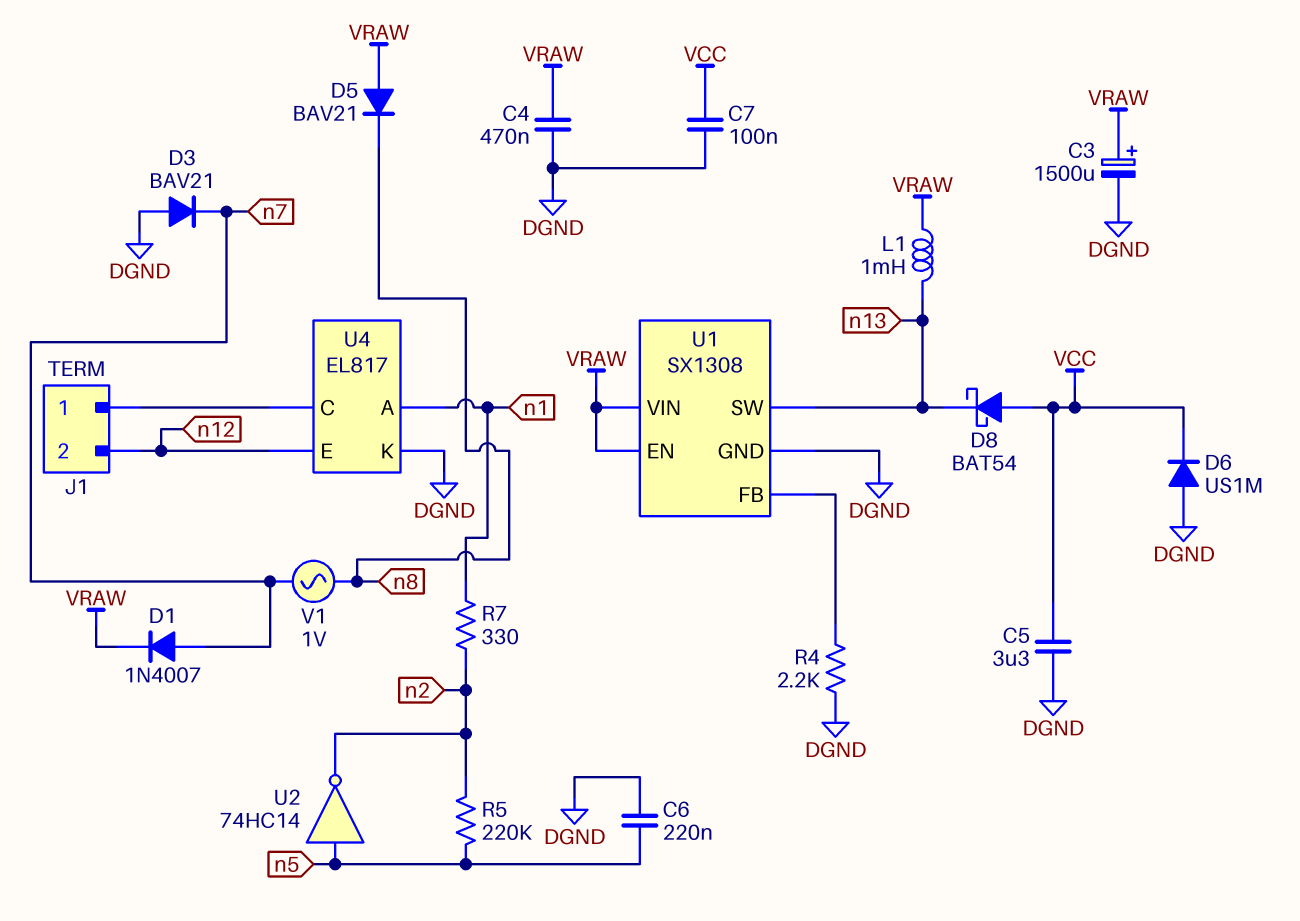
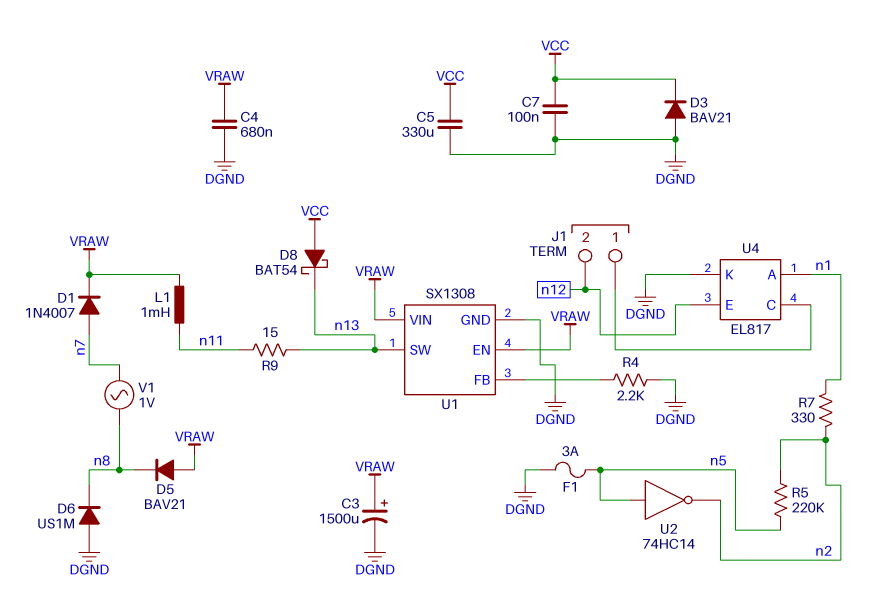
C4: 470nF (DGND, VRAW) -> 680nF (DGND, VRAW)
C5: 3.3uF (DGND, VCC) -> 330uF (DGND, VCC)
C6: 220nF (DGND, n5) -> none
D3: diode BAV21 (A DGND, K n7) -> diode BAV21 (A DGND, K VCC)
D6: diode US1M (A DGND, K VCC) -> diode US1M (A DGND, K n8)
F1: none -> 3A (DGND, n5)
L1: 1mH (VRAW, n13) -> 1mH (VRAW, n11)
R9: none -> 15 (n11, n13)

